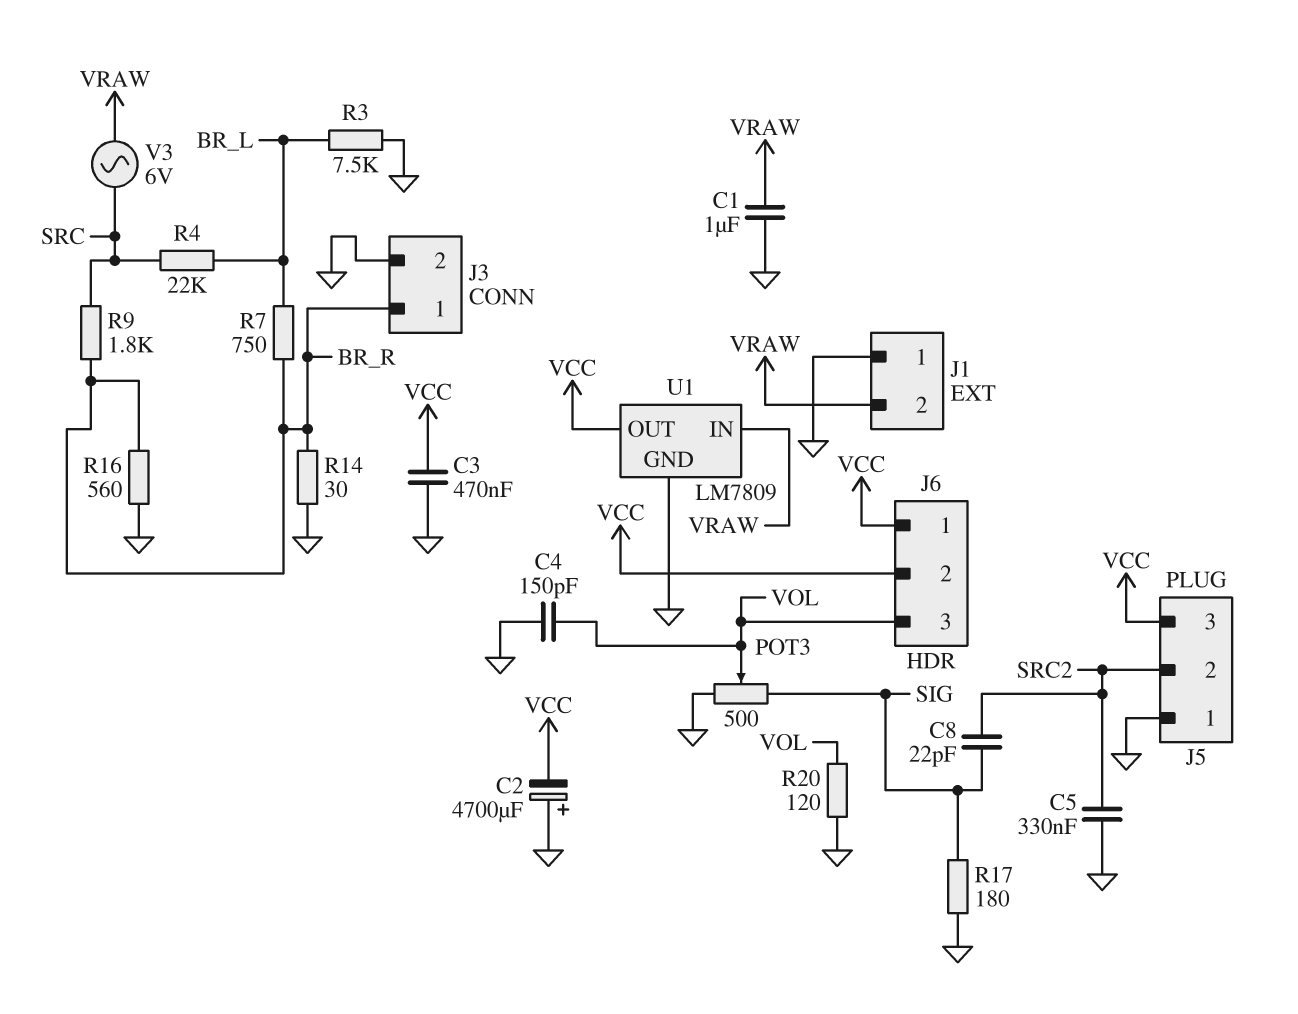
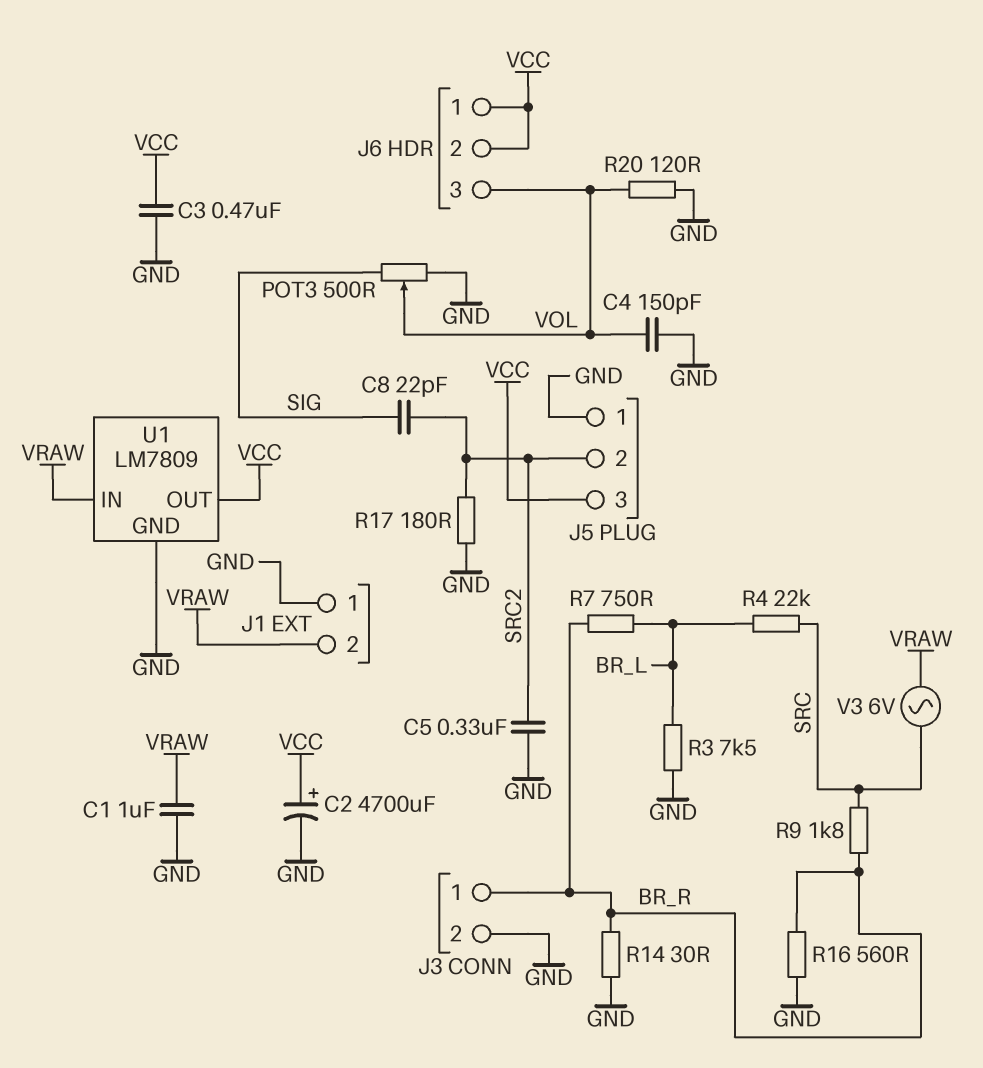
C2: 4700uF (plus GND, minus VCC) -> 4700uF (plus VCC, minus GND)
R17: 180 (GND, SIG) -> 180 (GND, SRC2)

